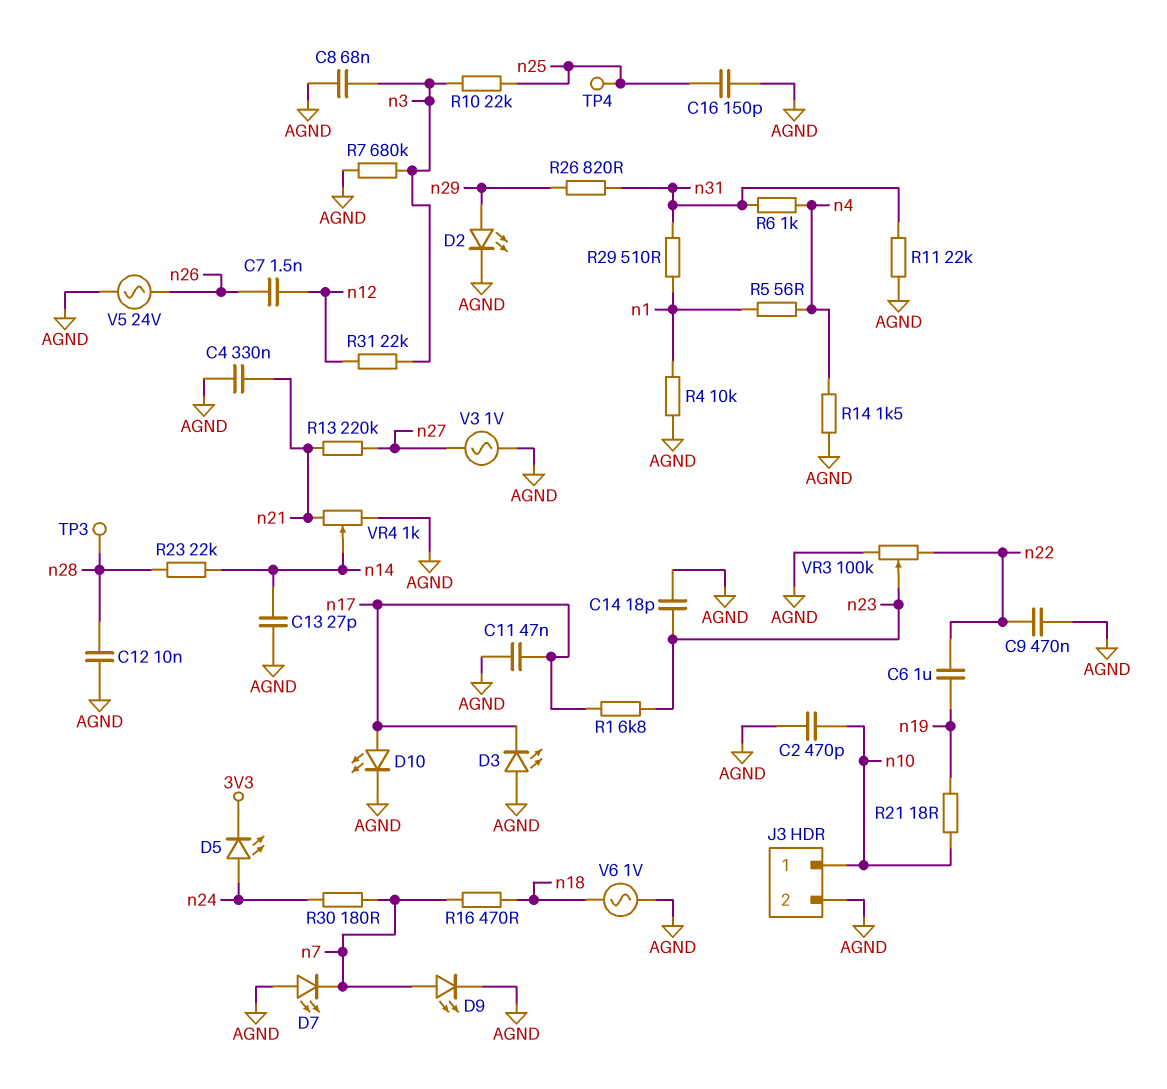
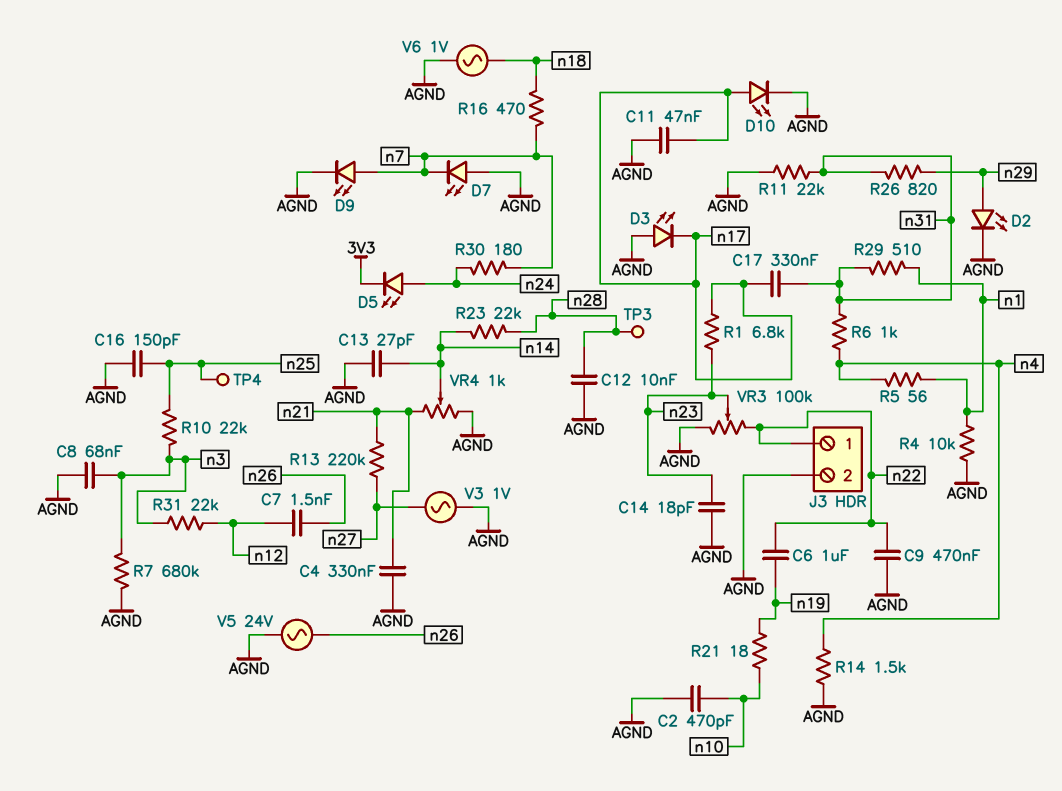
C17: none -> 330nF (n17, n31)
J3 pin 1: n10 -> n22

